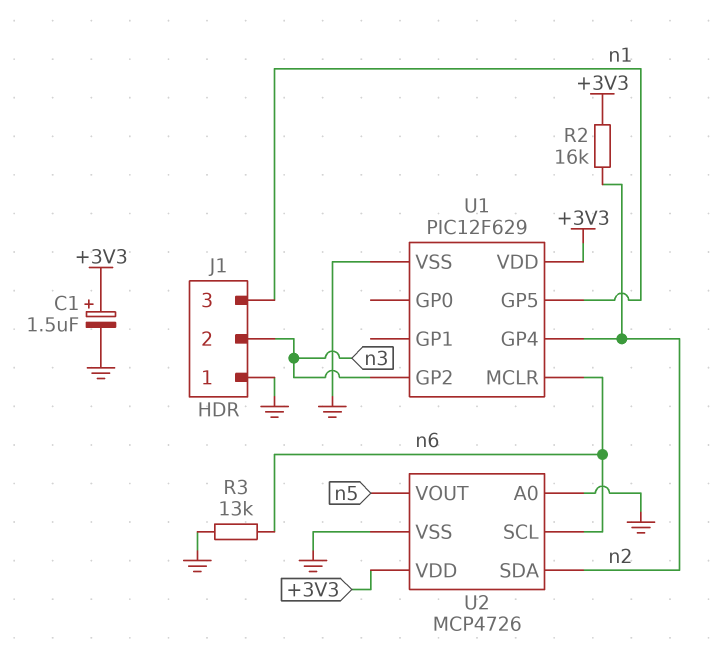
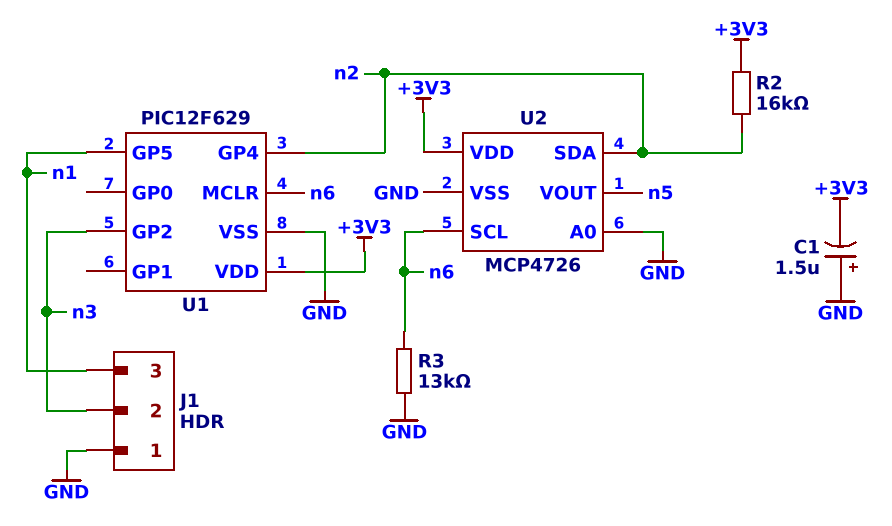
C1: 1.5uF (plus +3V3, minus GND) -> 1.5uF (plus GND, minus +3V3)

